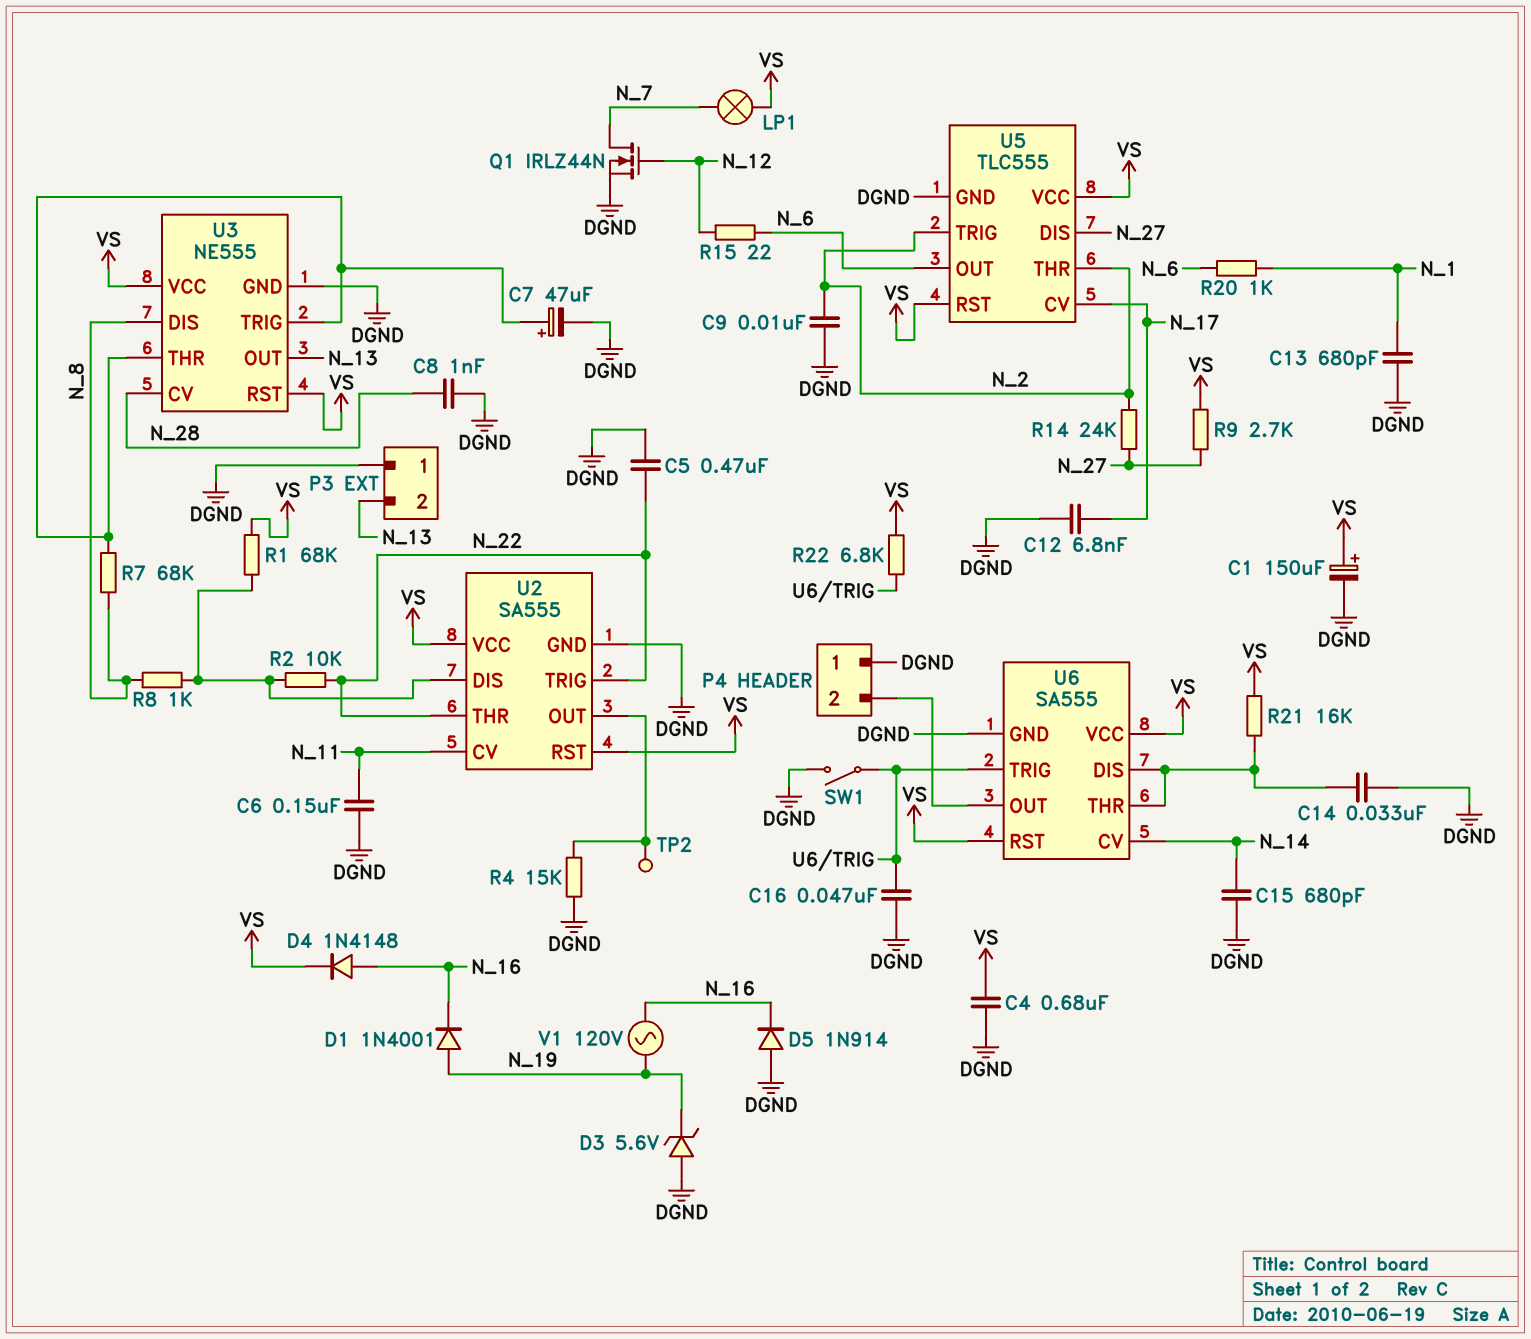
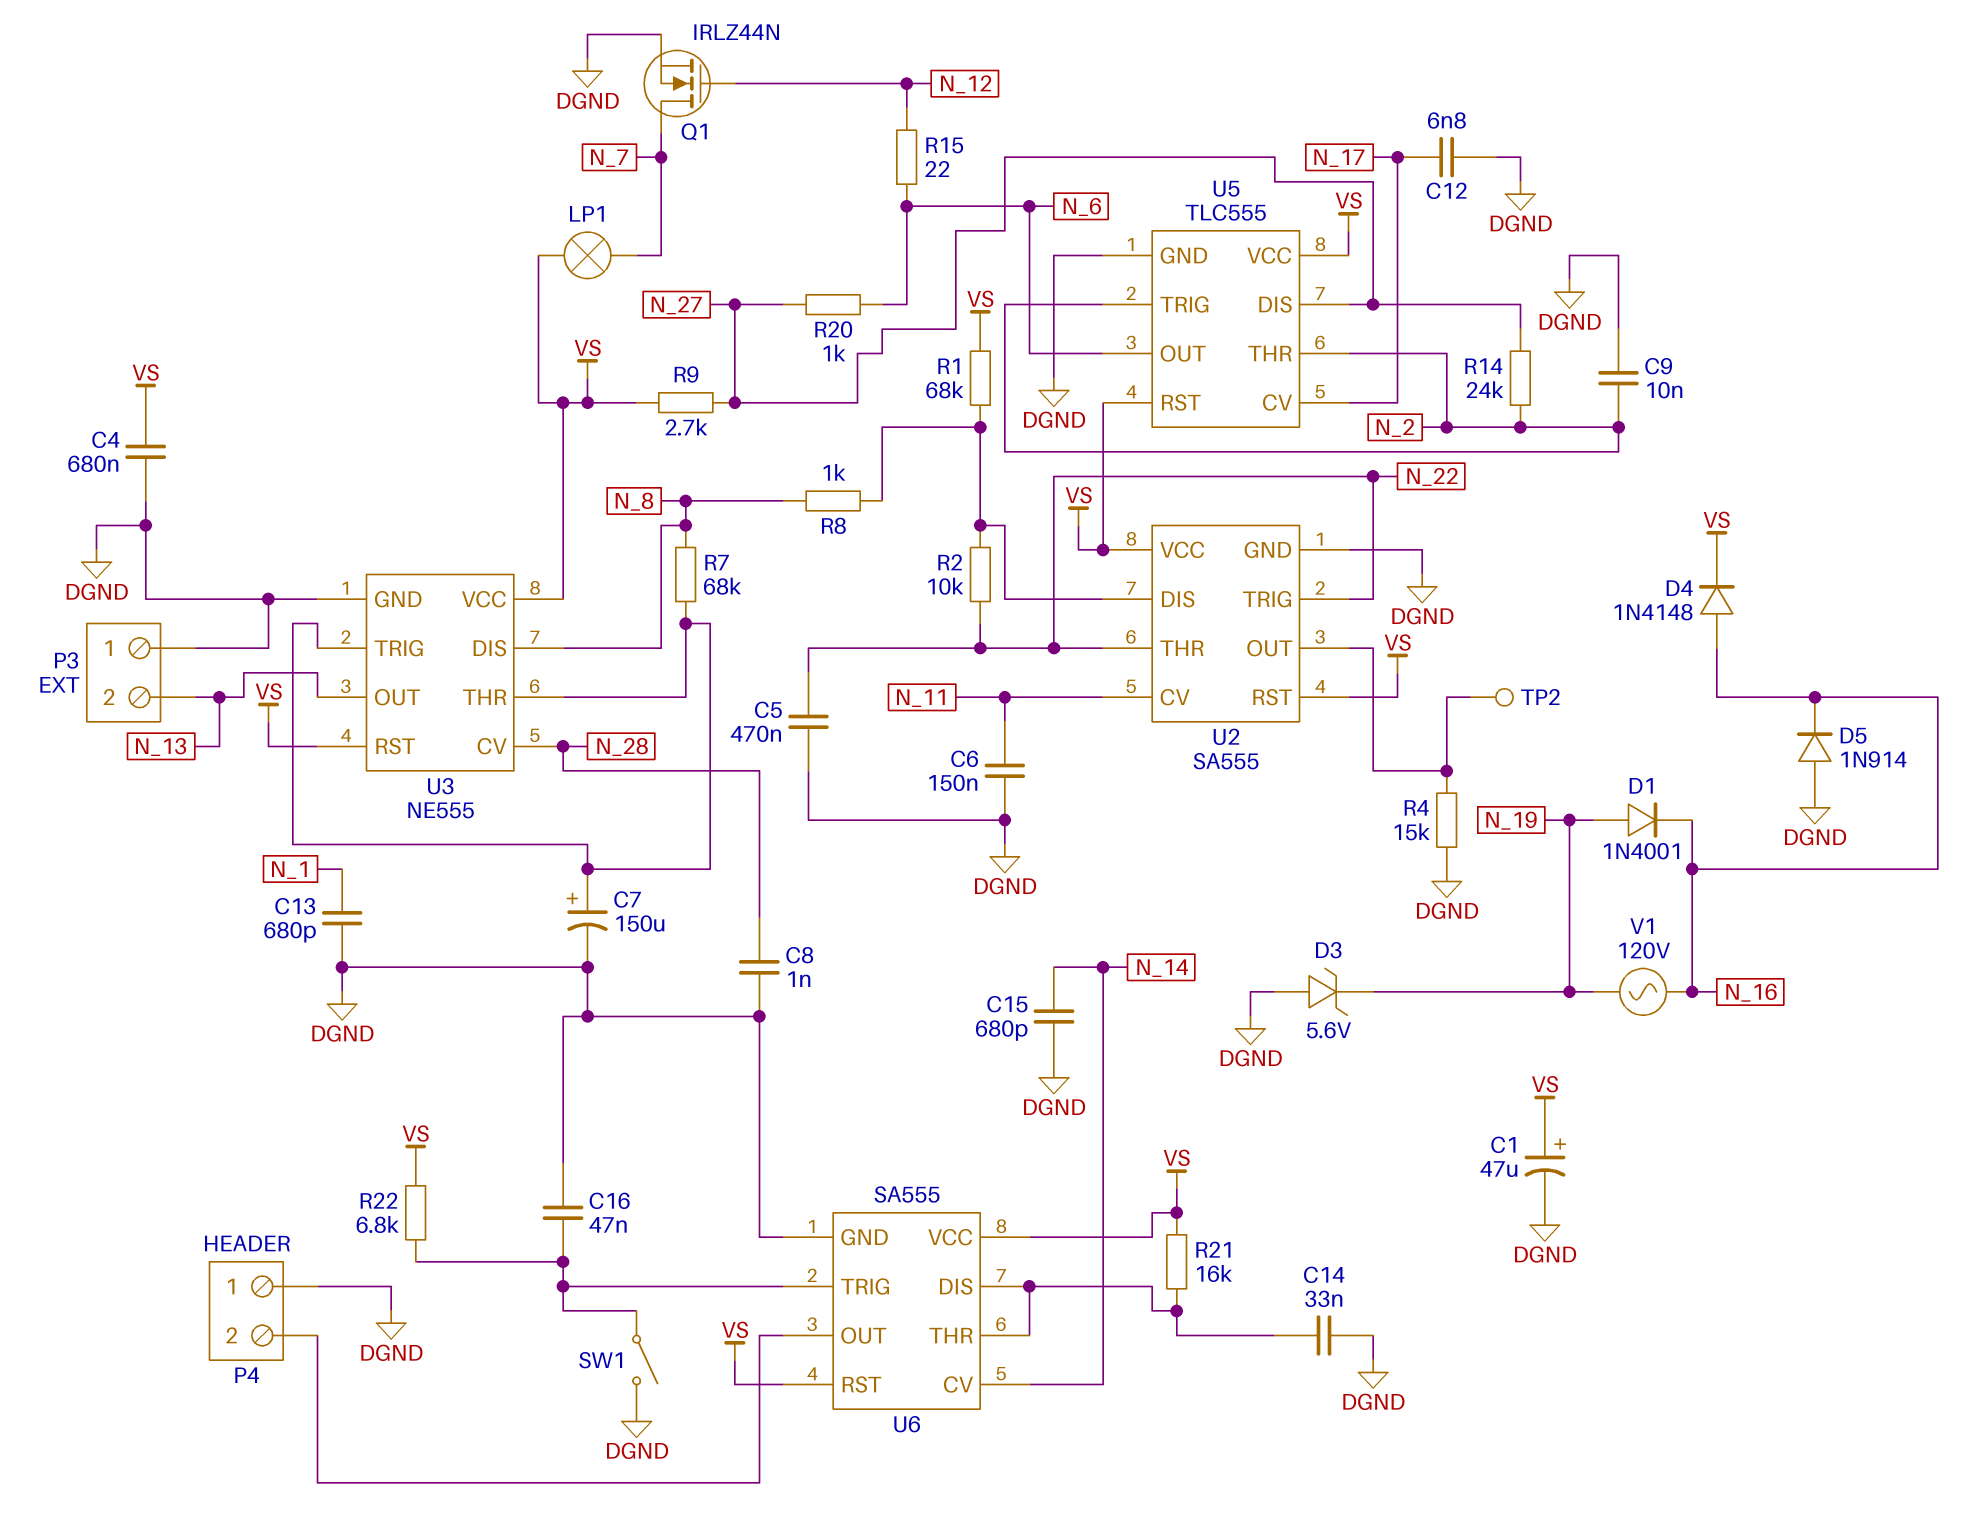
C1: 150uF (plus VS, minus DGND) -> 47uF (plus VS, minus DGND)
C7: 47uF (plus U3/THR, minus DGND) -> 150uF (plus U3/THR, minus DGND)
R20: 1k (N_1, N_6) -> 1k (N_6, N_27)

